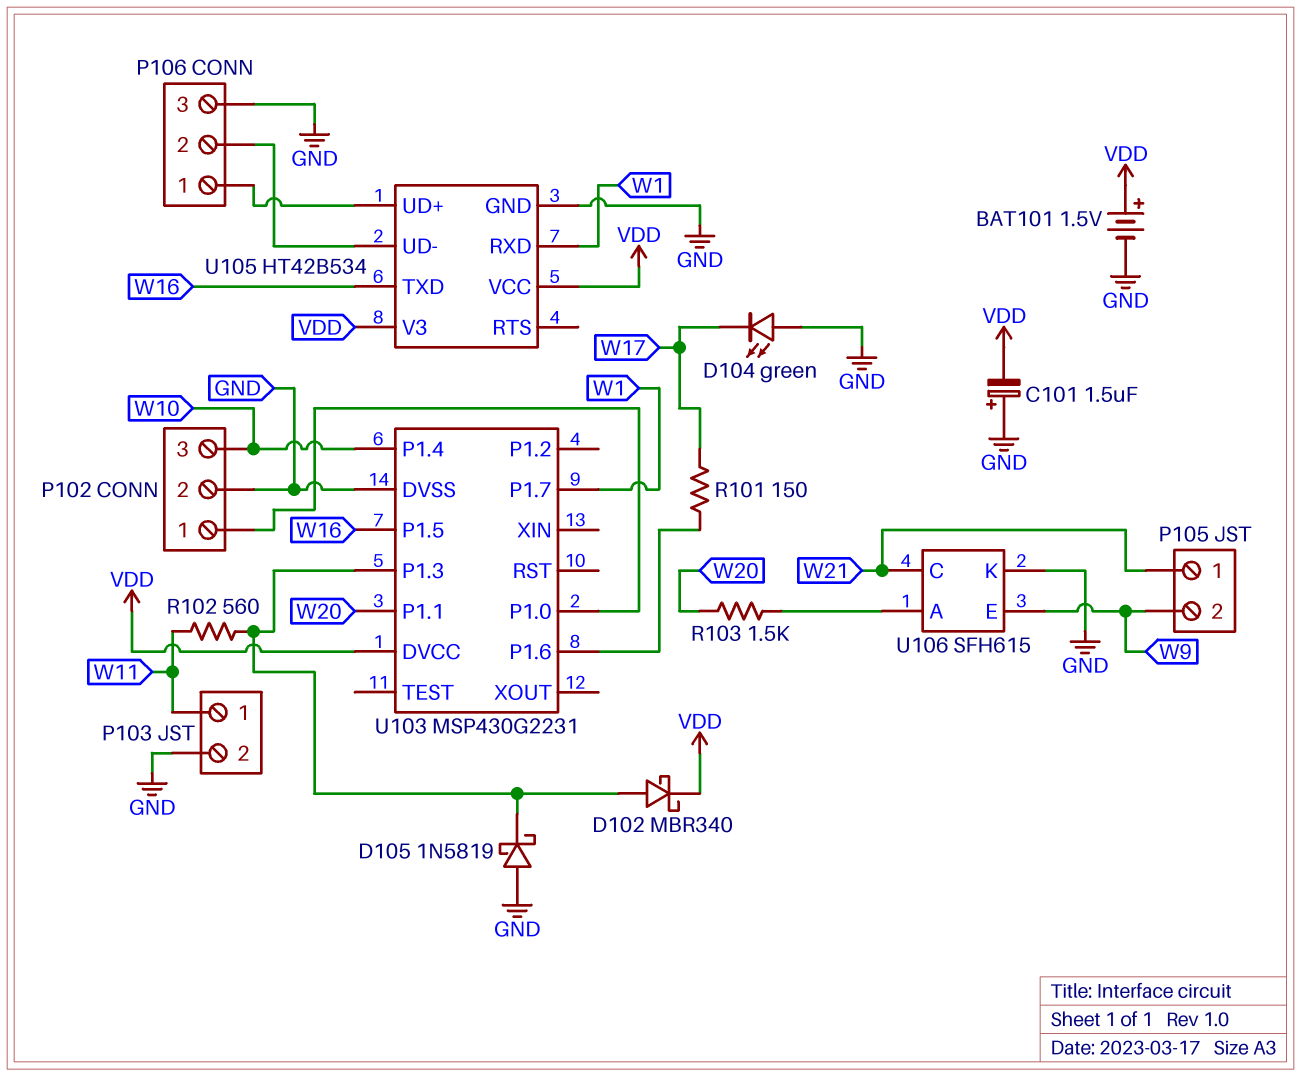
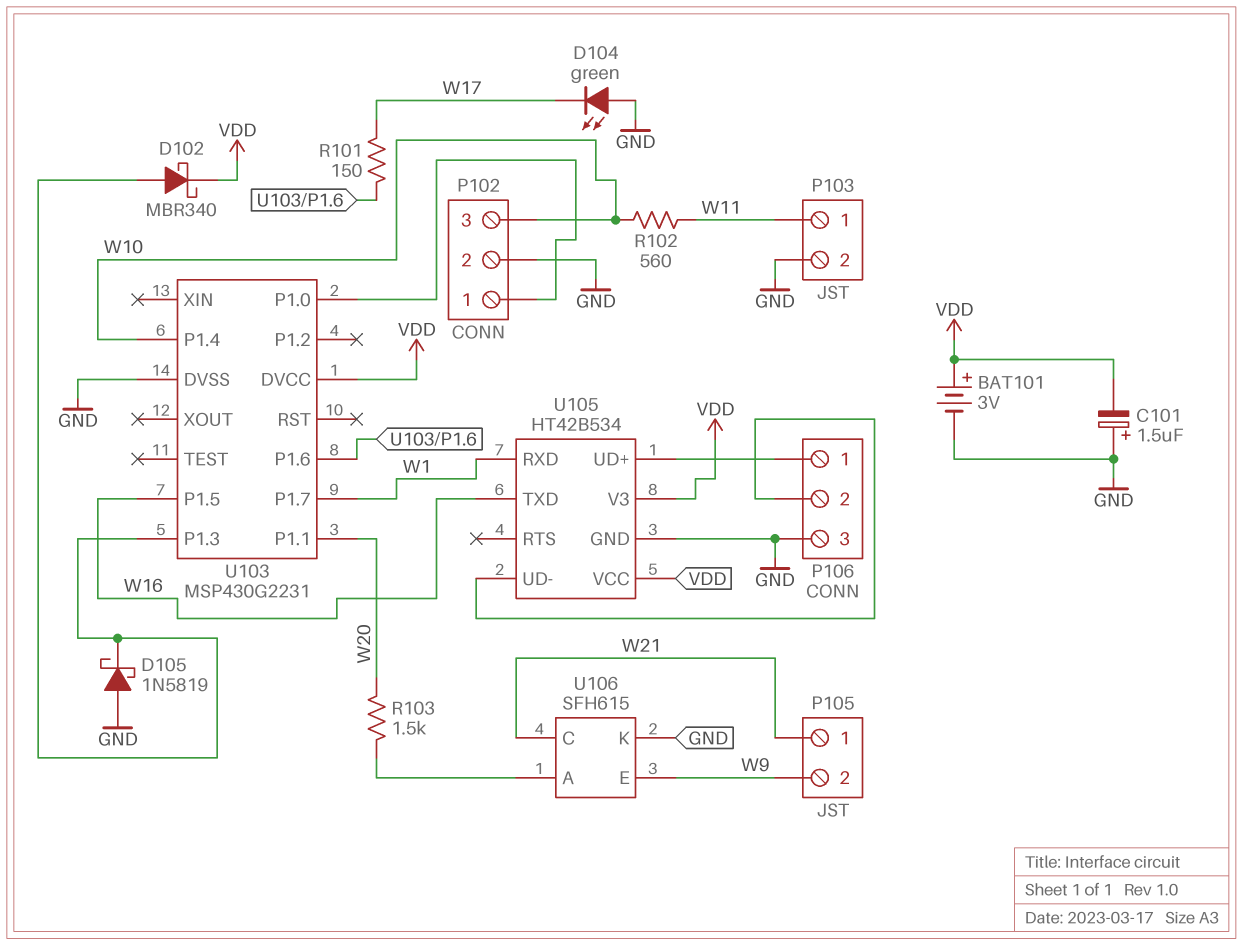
BAT101: 1.5V (plus VDD, minus GND) -> 3V (plus VDD, minus GND)
R102: 560 (U103/P1.3, W11) -> 560 (W10, W11)

